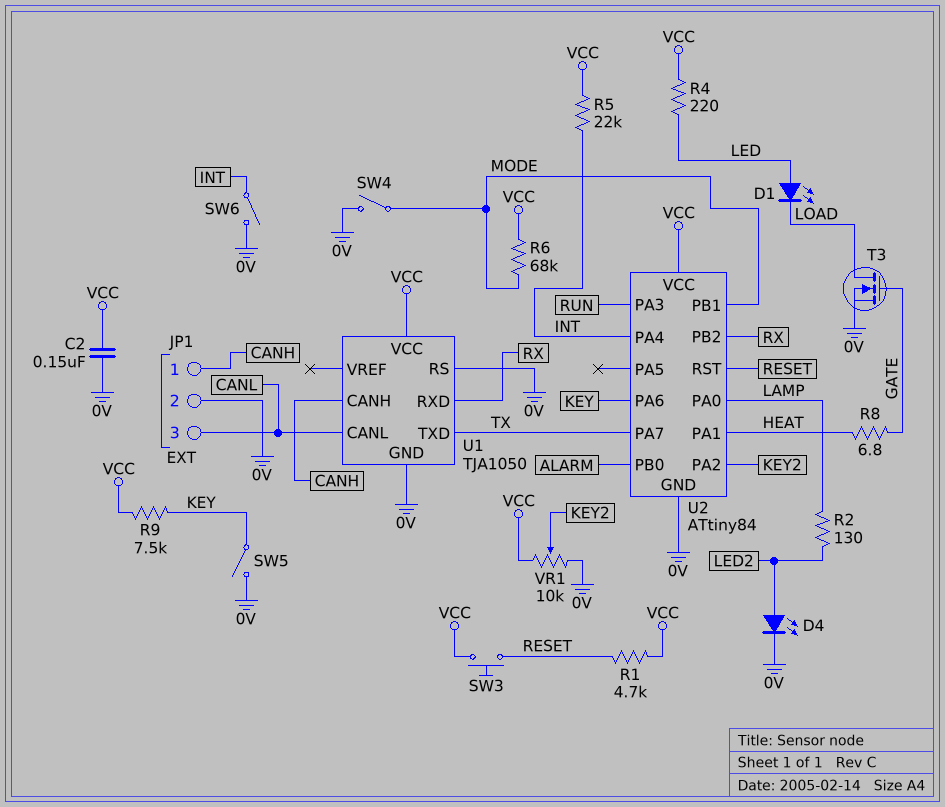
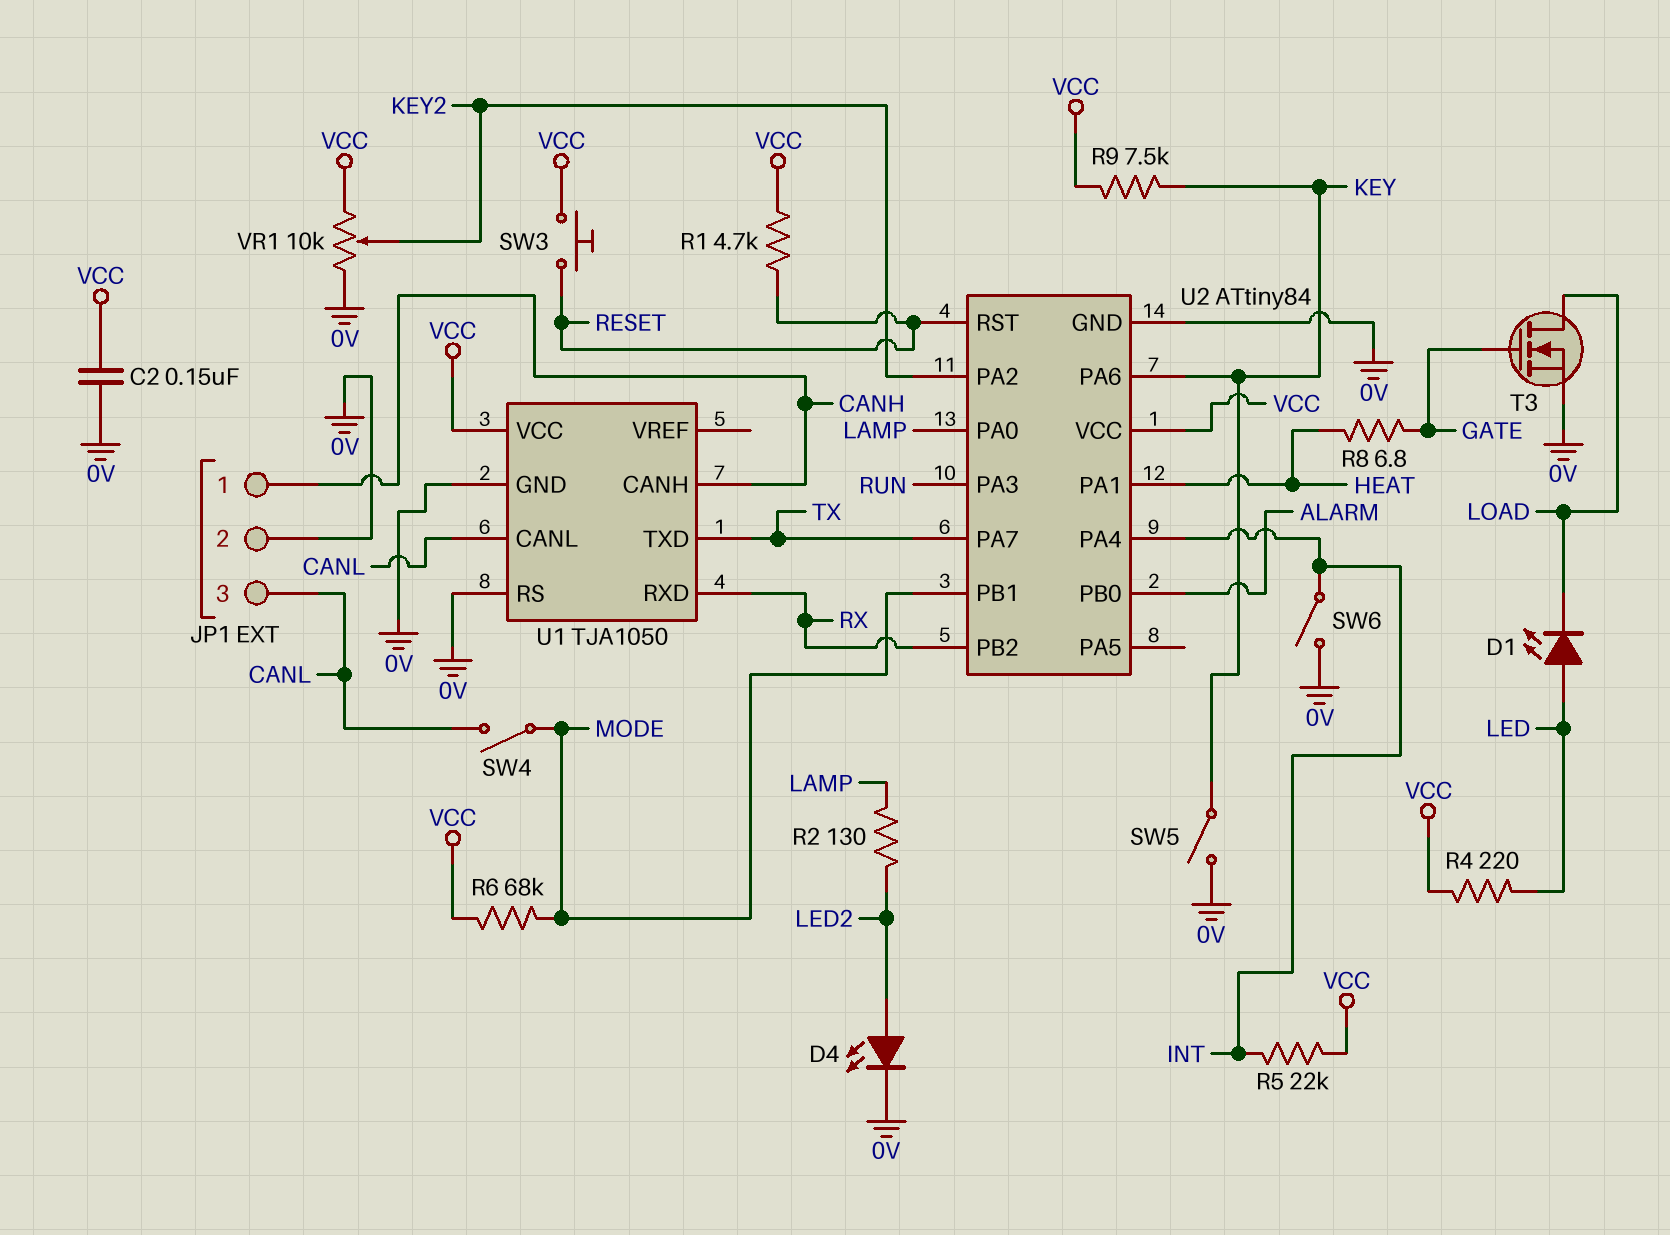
SW4: switch (0V, MODE) -> switch (CANL, MODE)

